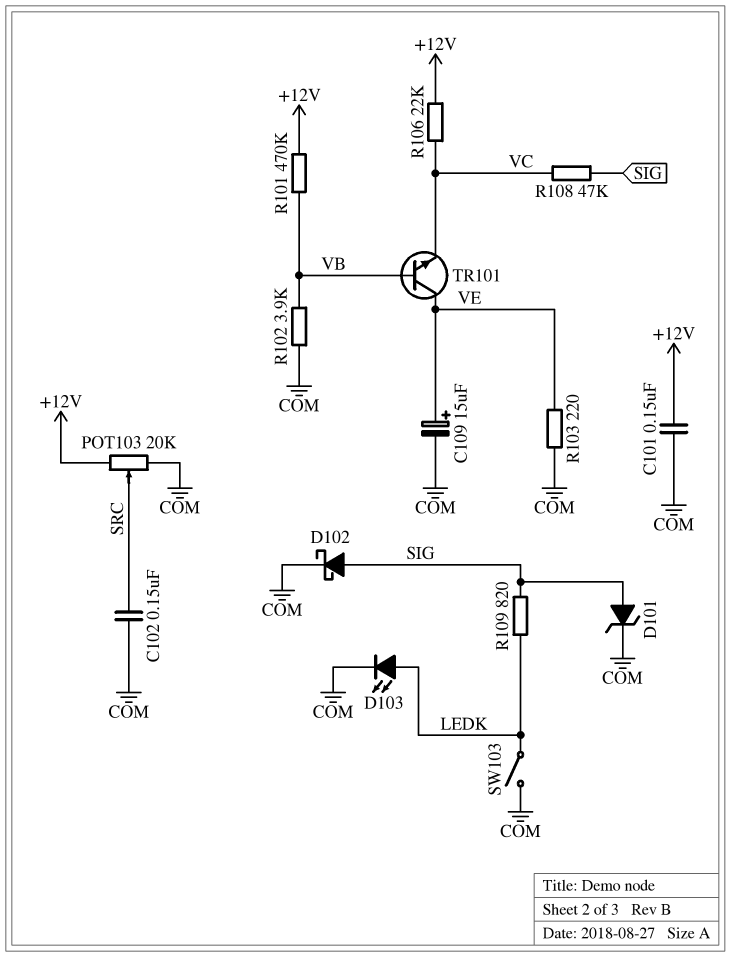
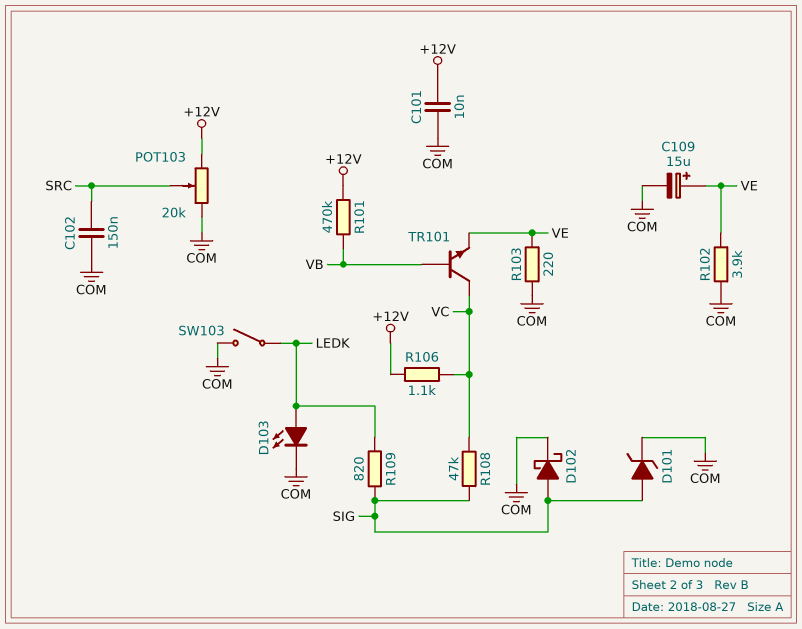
C101: 150nF (+12V, COM) -> 10nF (+12V, COM)
R102: 3.9k (COM, VB) -> 3.9k (COM, VE)
R106: 22k (+12V, VC) -> 1.1k (+12V, VC)
TR101: NPN (B VB, C VE, E VC) -> NPN (B VB, C VC, E VE)

